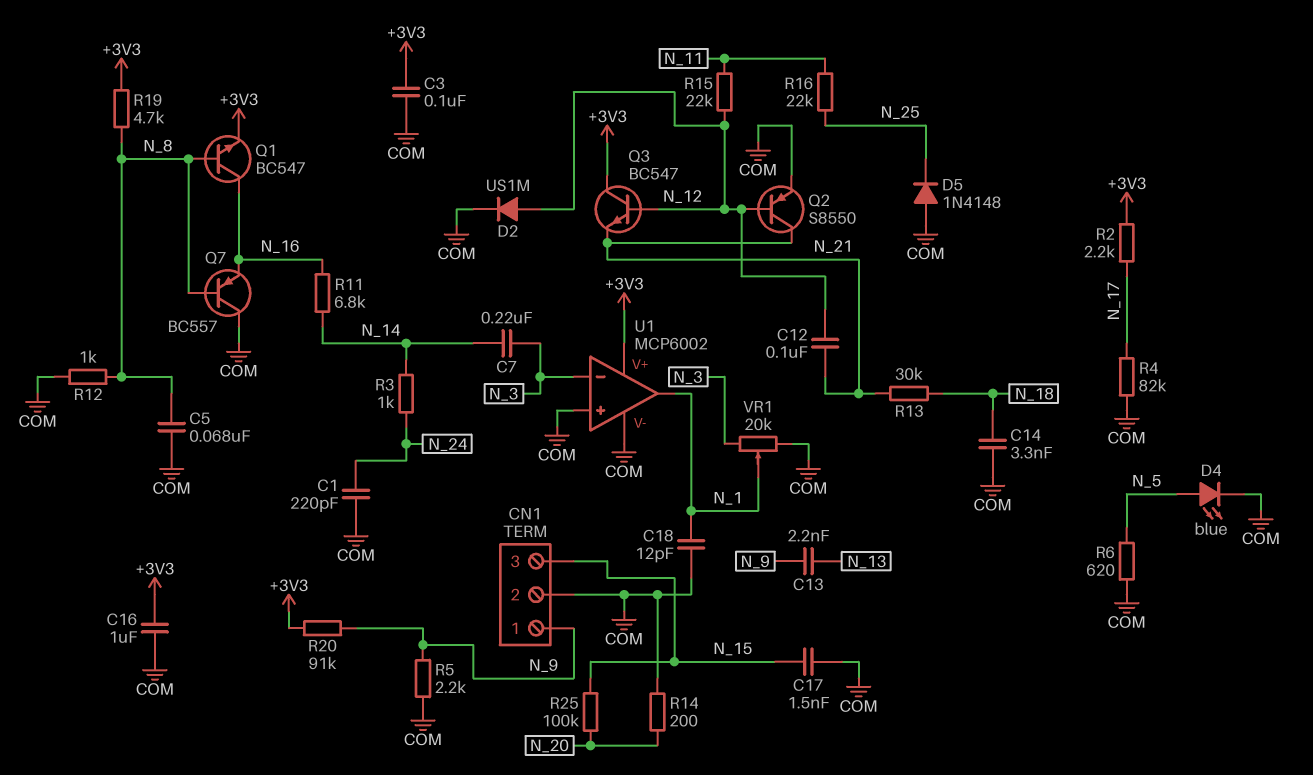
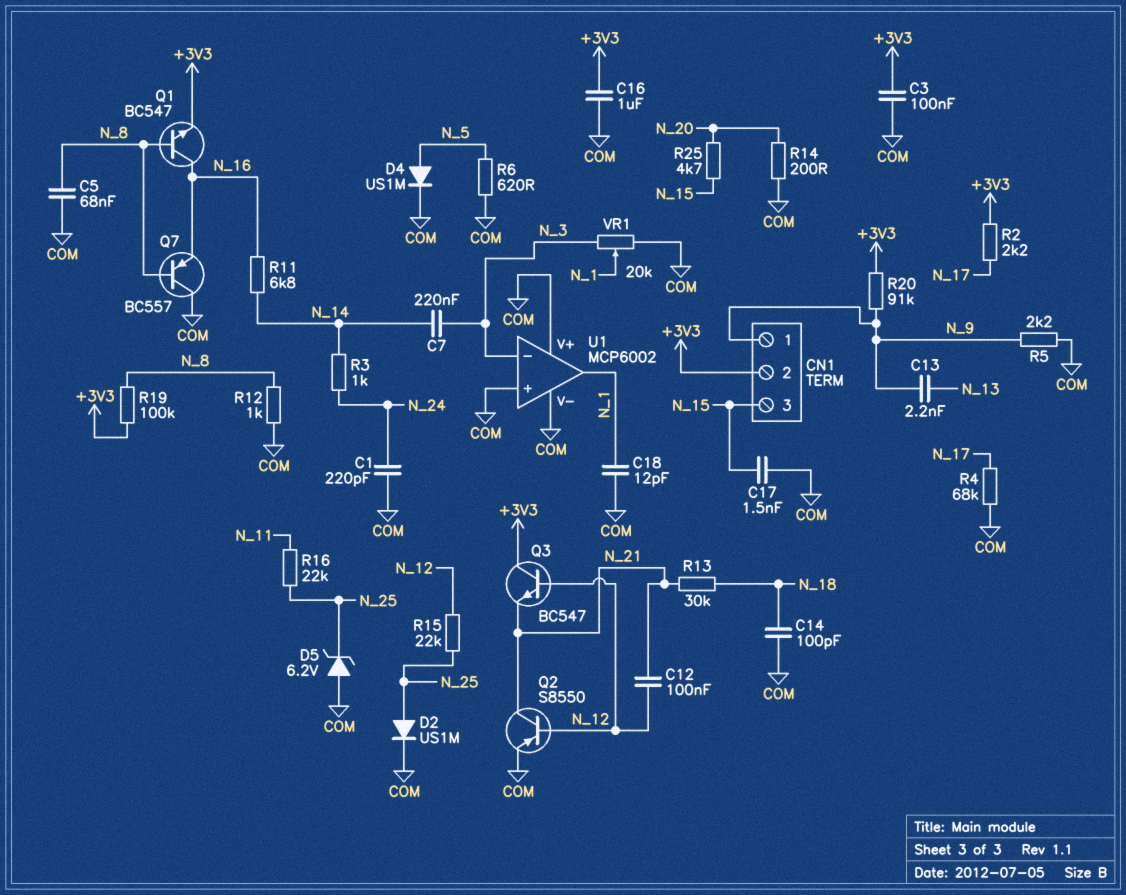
C14: 3.3nF (COM, N_18) -> 100pF (COM, N_18)
CN1 pin 2: COM -> +3V3
D2: diode US1M (A N_12, K COM) -> diode US1M (A N_25, K COM)
D4: LED blue (A N_5, K COM) -> diode US1M (A N_5, K COM)
D5: diode 1N4148 (A COM, K N_25) -> zener 6.2V (A COM, K N_25)
R4: 82k (COM, N_17) -> 68k (COM, N_17)
R15: 22k (N_11, N_12) -> 22k (N_12, N_25)
R19: 4.7k (+3V3, N_8) -> 100k (+3V3, N_8)
R25: 100k (N_15, N_20) -> 4.7k (N_15, N_20)
U1 pin V+: +3V3 -> COM

